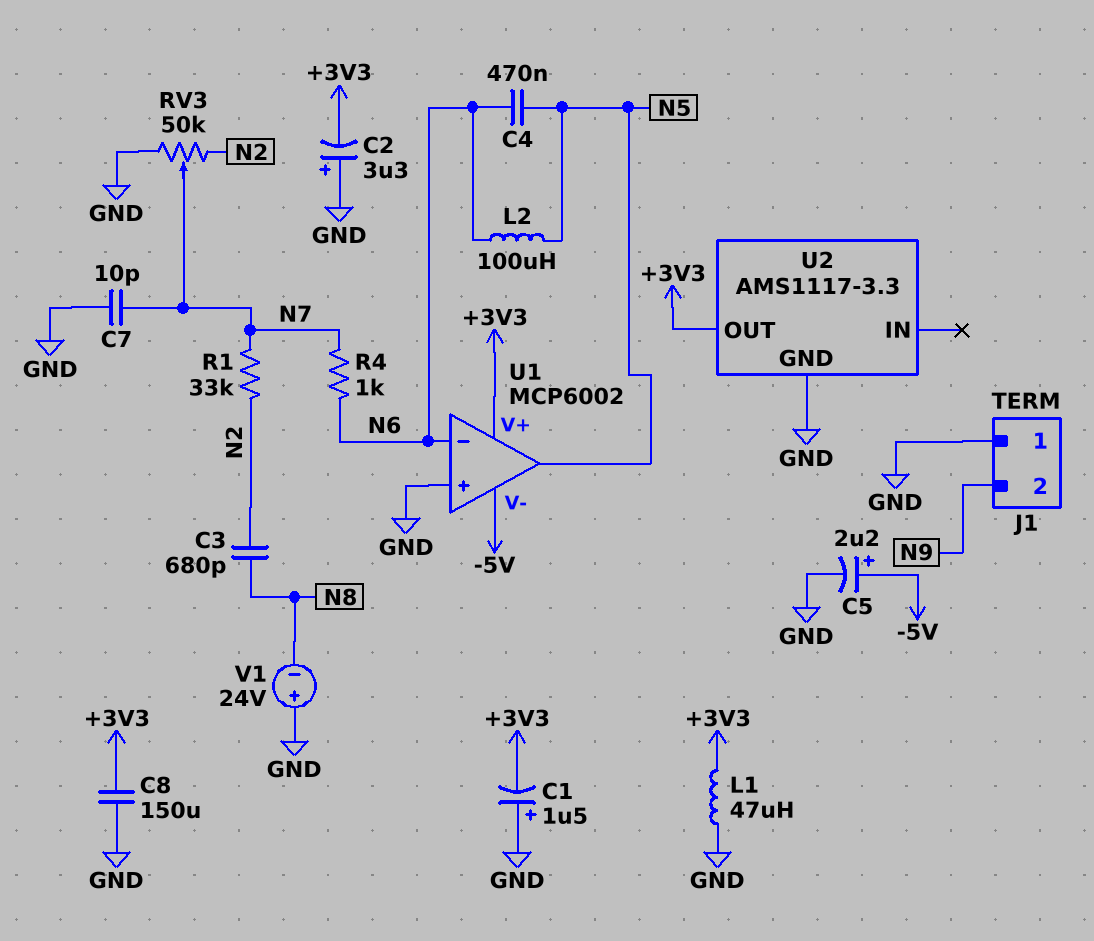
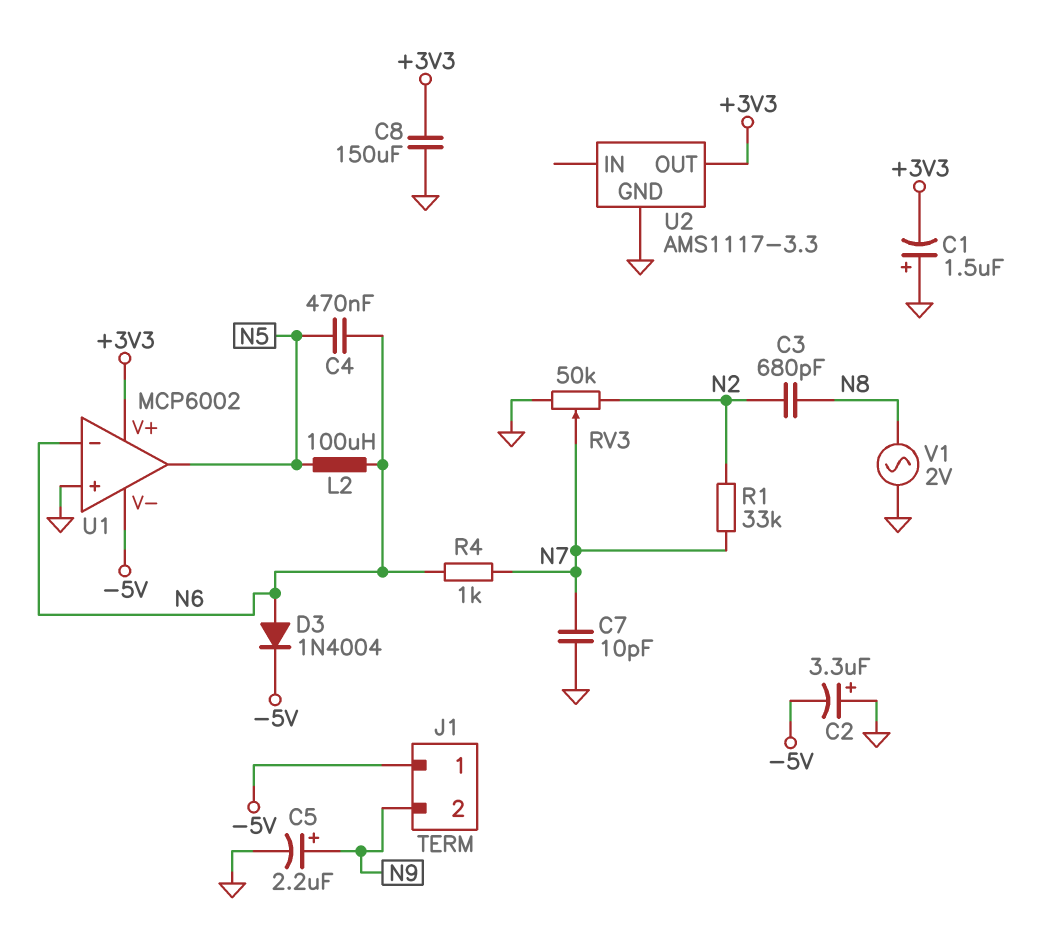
C2: 3.3uF (plus GND, minus +3V3) -> 3.3uF (plus GND, minus -5V)
C5: 2.2uF (plus -5V, minus GND) -> 2.2uF (plus N9, minus GND)
D3: none -> diode 1N4004 (A N6, K -5V)
J1 pin 1: GND -> -5V
L1: 47uH (+3V3, GND) -> none
V1: 24V (plus GND, minus N8) -> AC 2V (GND, N8)

